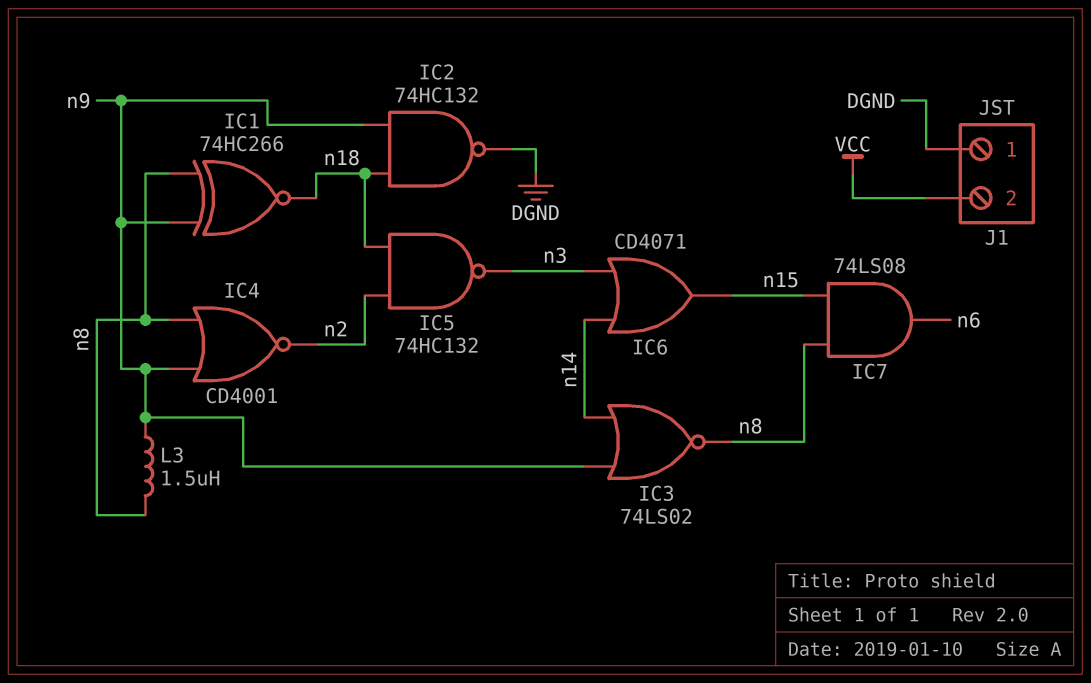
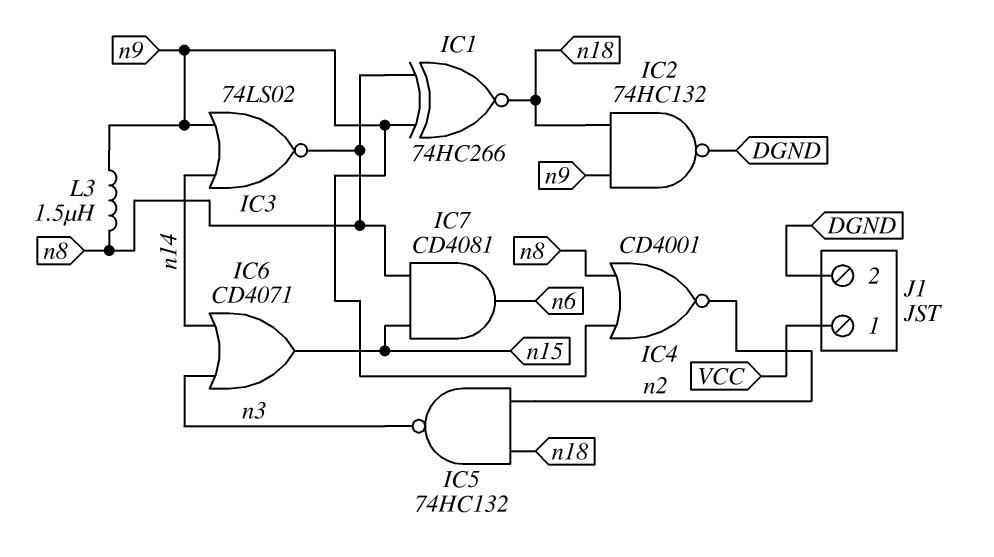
IC7: AND 74LS08 (in n8, in n15, out n6) -> AND CD4081 (in n8, in n15, out n6)
J1 pin 1: DGND -> VCC
J1 pin 2: VCC -> DGND

